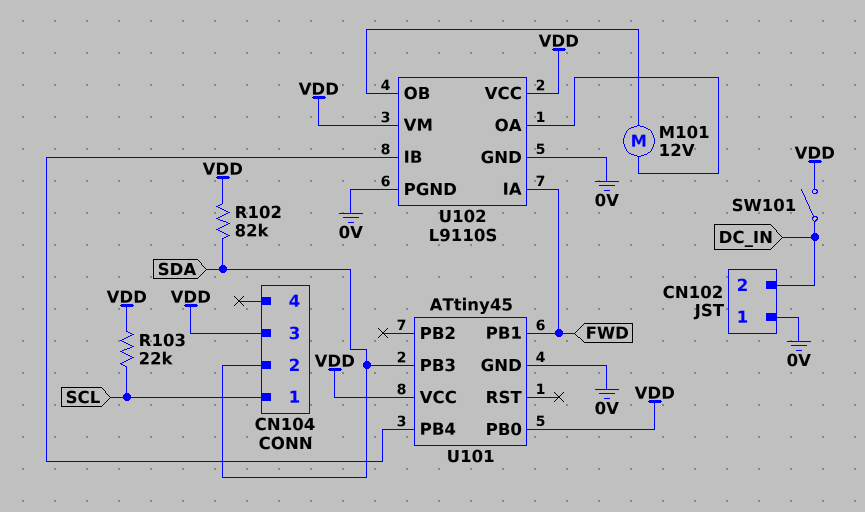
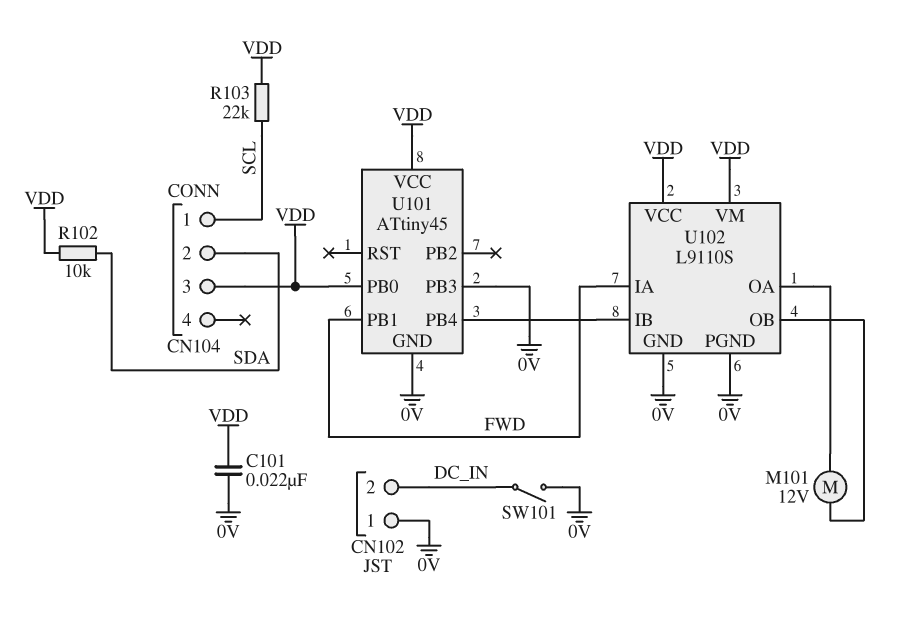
C101: none -> 22nF (0V, VDD)
R102: 82k (SDA, VDD) -> 10k (SDA, VDD)
SW101: switch (DC_IN, VDD) -> switch (0V, DC_IN)
U101 pin PB3: SDA -> 0V

